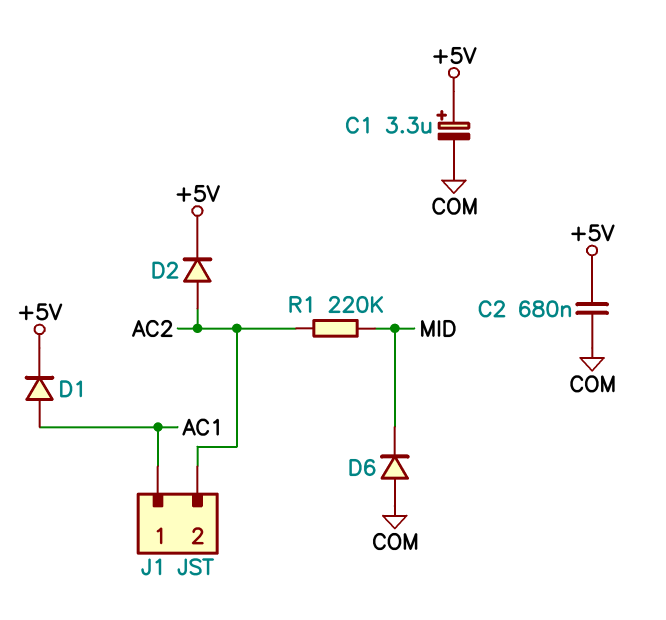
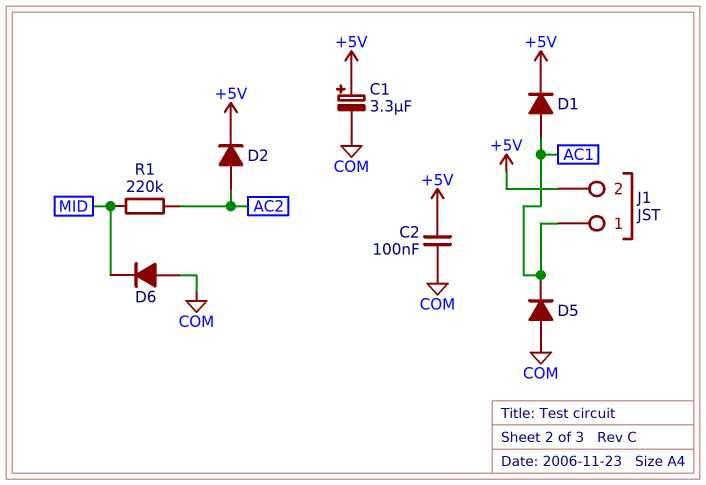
C2: 680nF (+5V, COM) -> 100nF (+5V, COM)
D5: none -> diode (A COM, K AC1)
J1 pin 2: AC2 -> +5V

